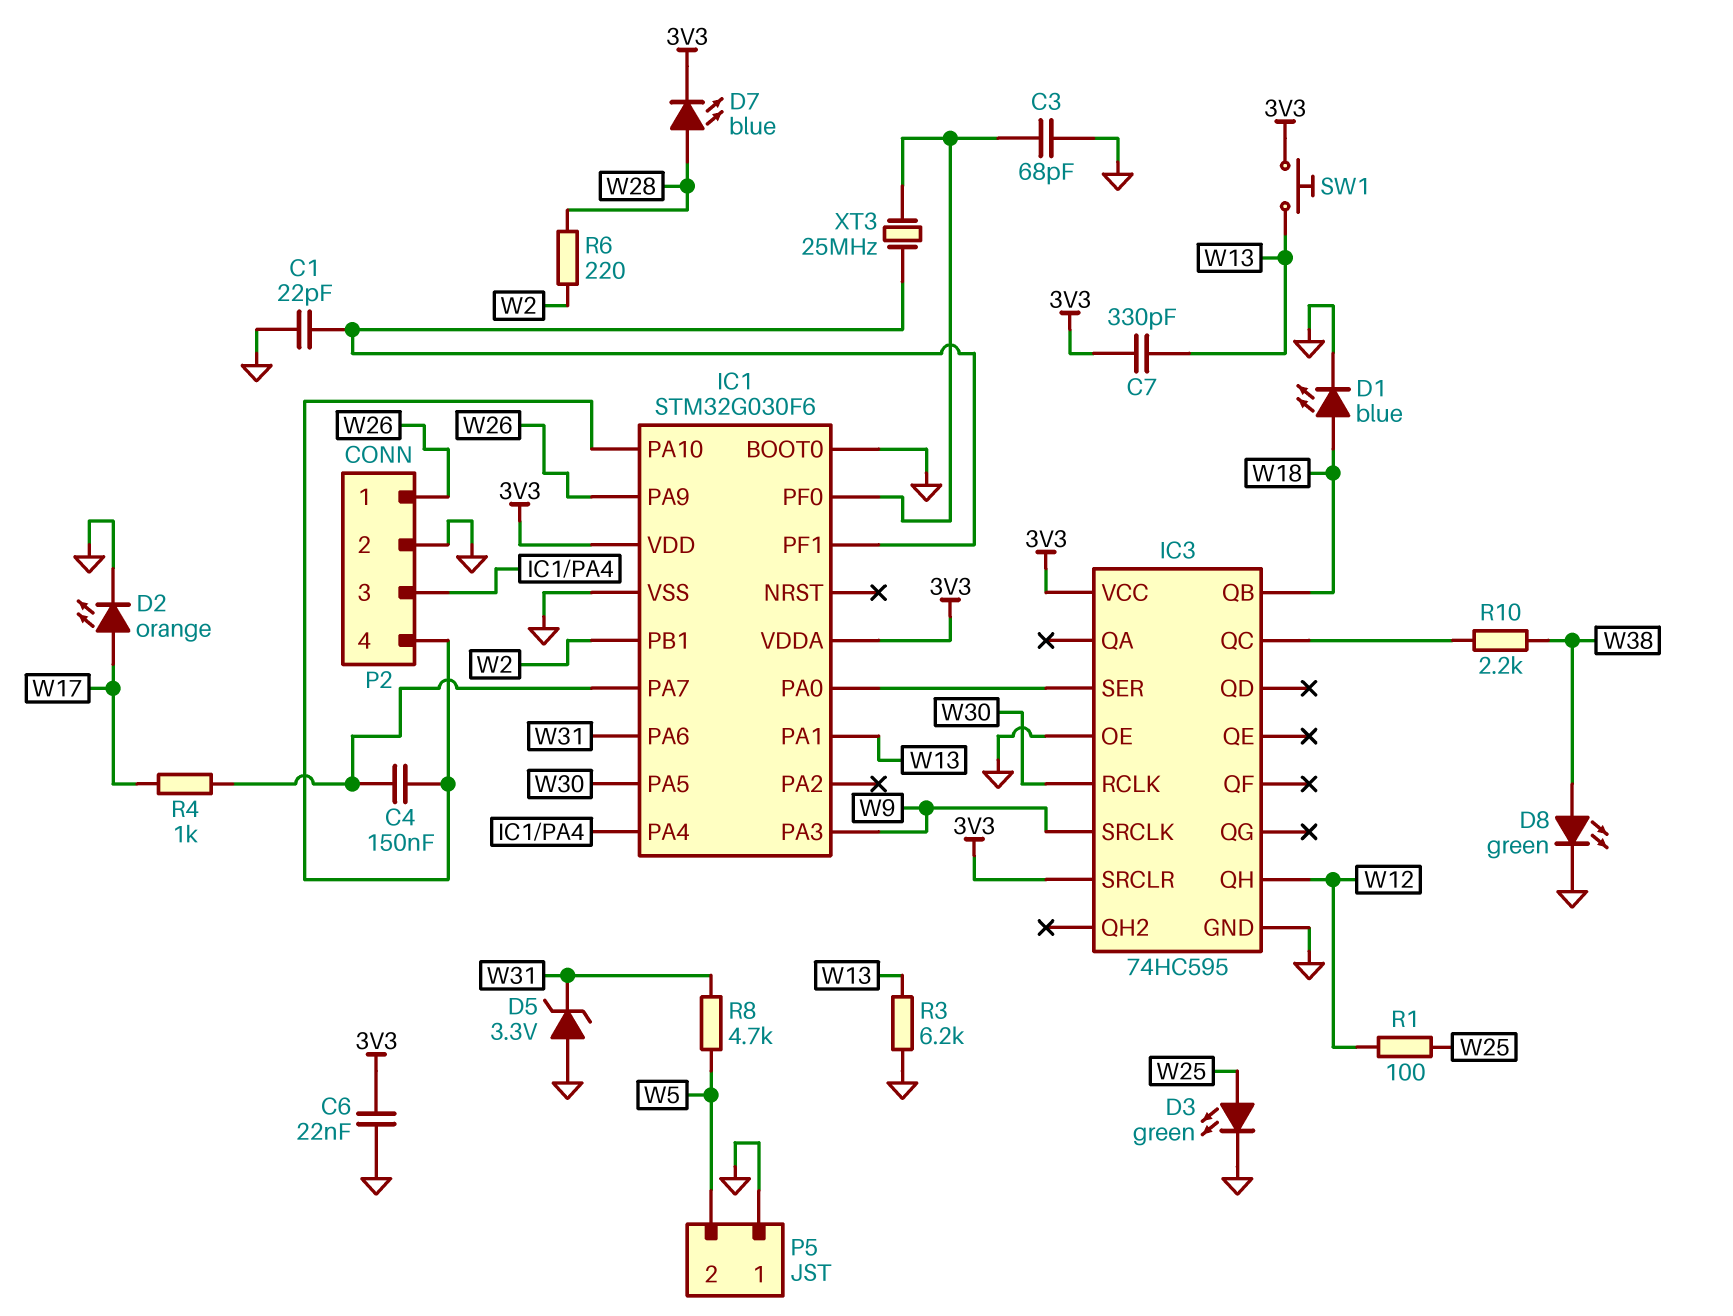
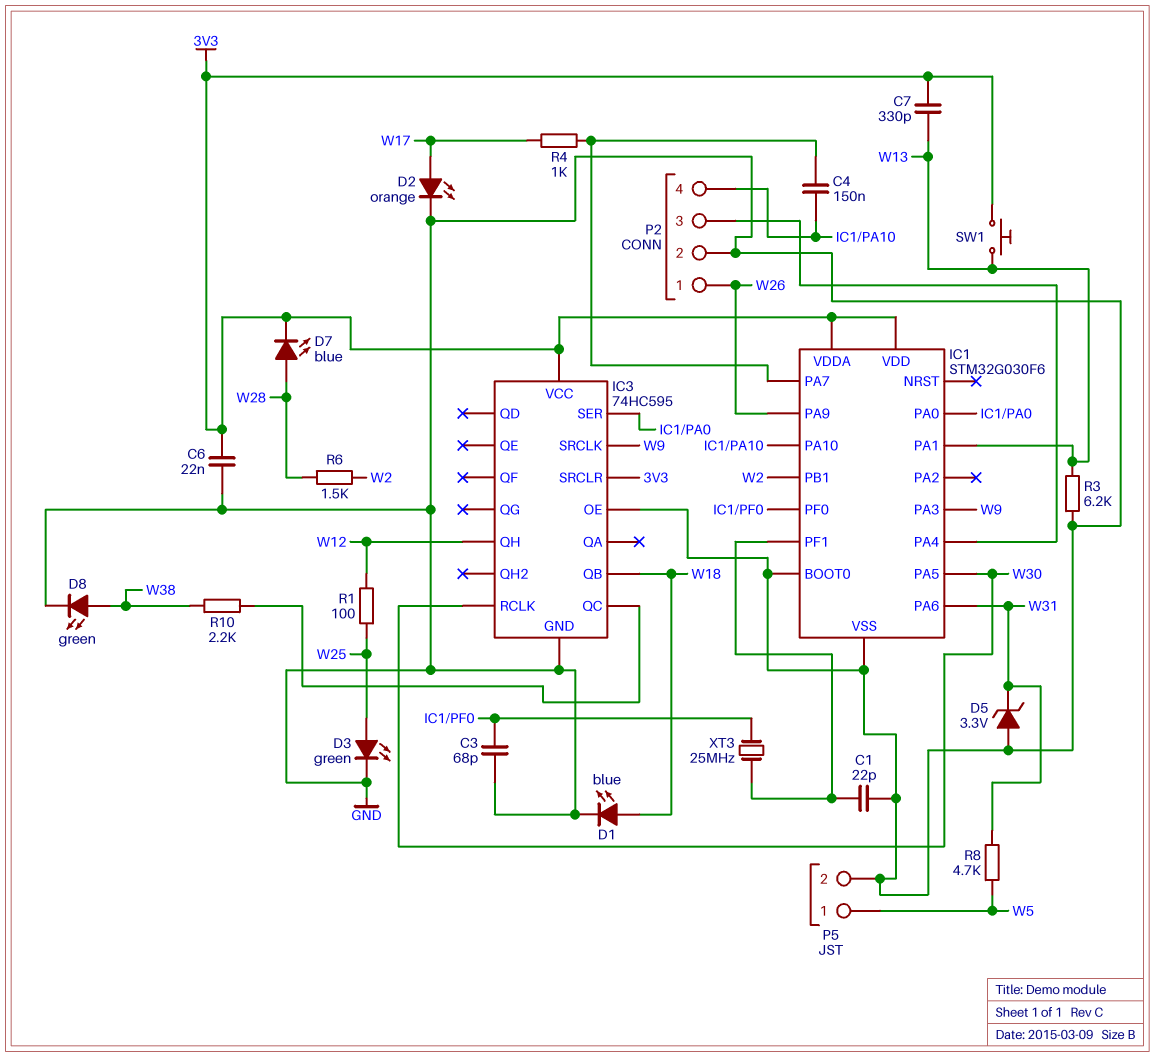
P5 pin 1: GND -> W5
P5 pin 2: W5 -> GND
R6: 220 (W2, W28) -> 1.5k (W2, W28)

